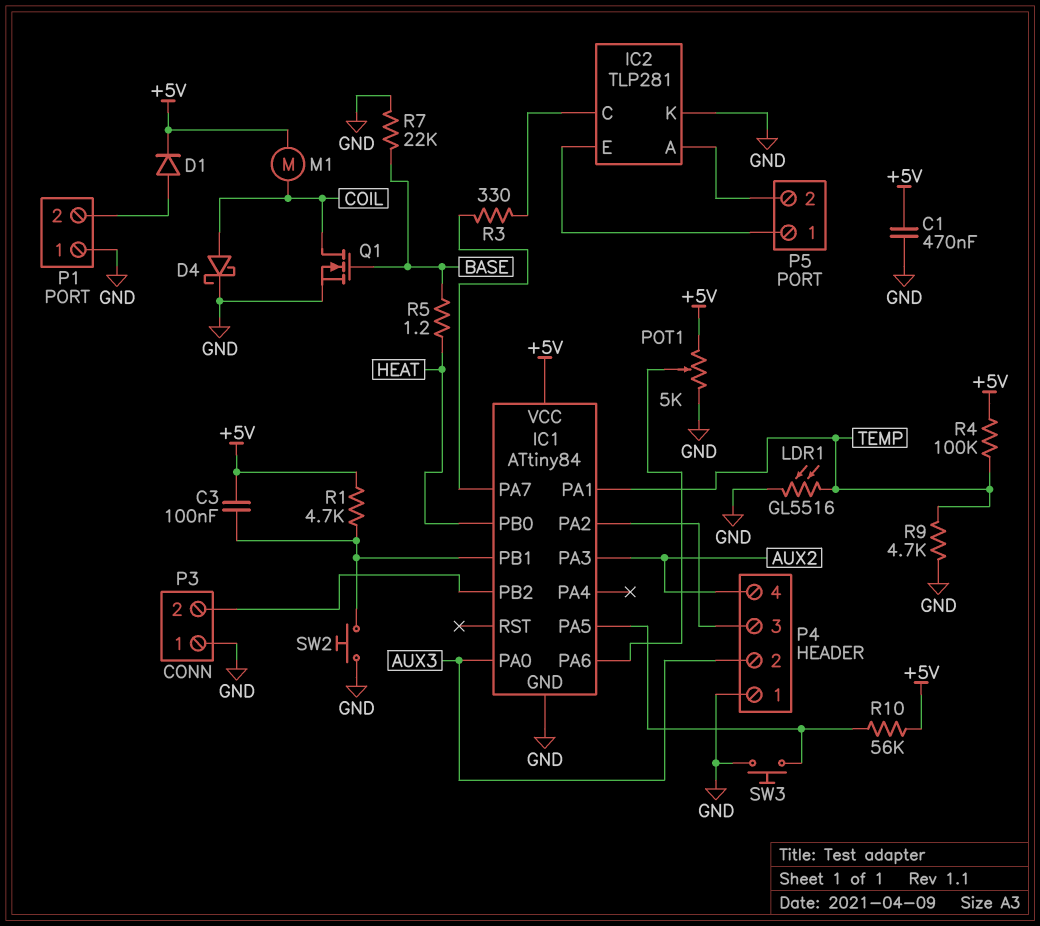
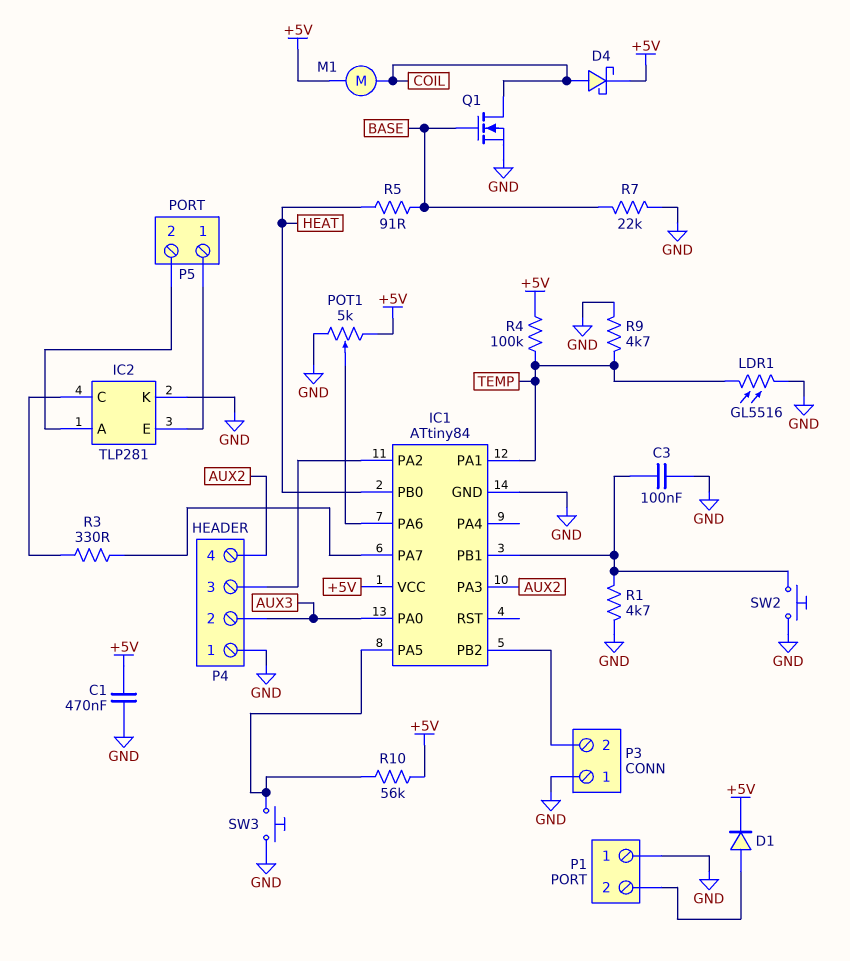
C3: 100nF (+5V, IC1/PB1) -> 100nF (GND, IC1/PB1)
D4: schottky (A COIL, K GND) -> schottky (A COIL, K +5V)
R1: 4.7k (+5V, IC1/PB1) -> 4.7k (GND, IC1/PB1)
R5: 1.2 (BASE, HEAT) -> 91 (BASE, HEAT)

